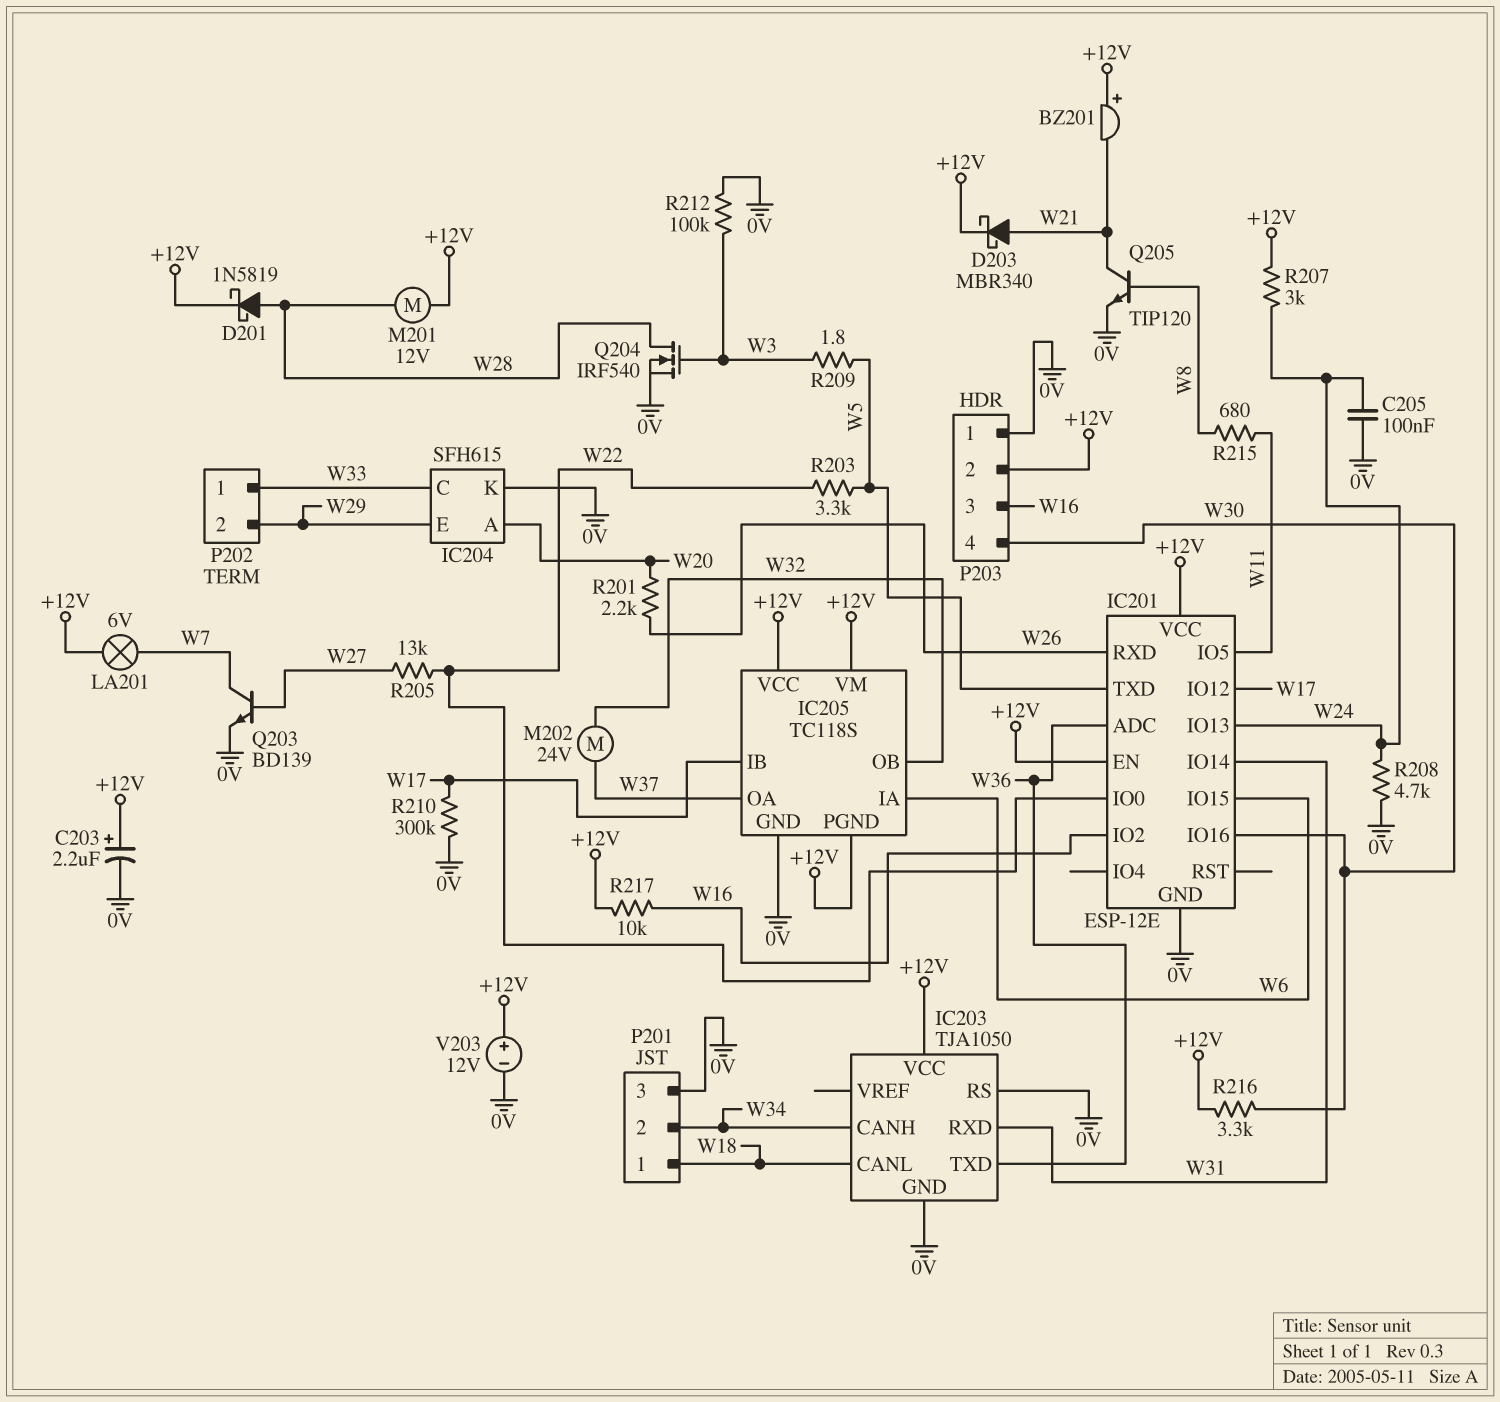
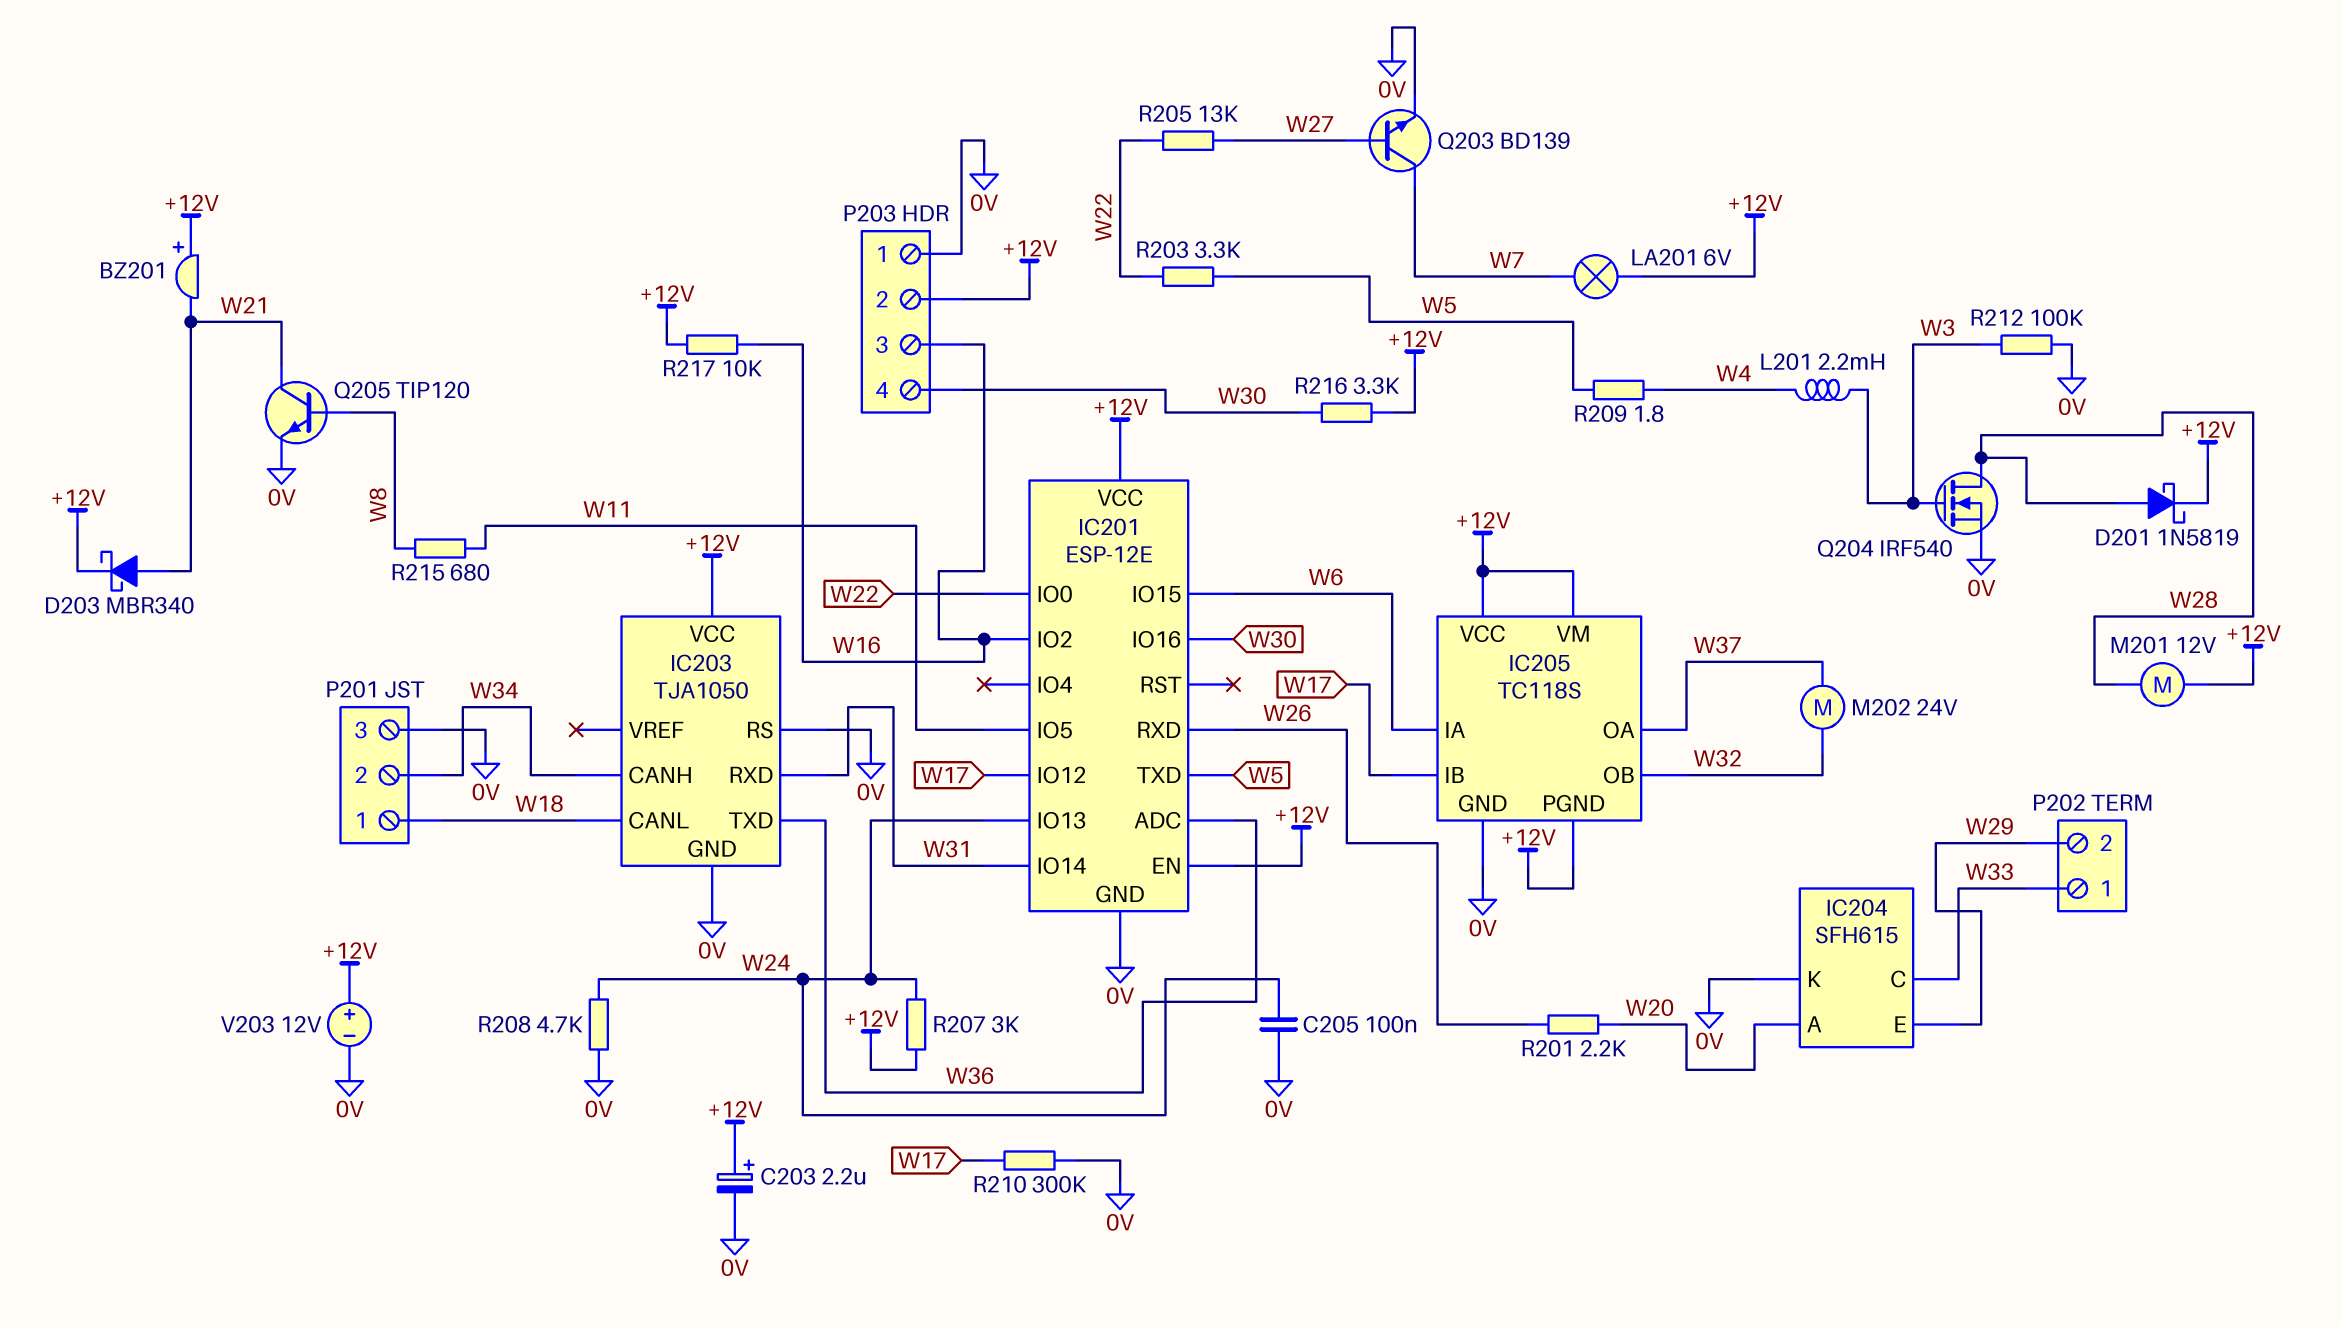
L201: none -> 2.2mH (W3, W4)
R209: 1.8 (W3, W5) -> 1.8 (W4, W5)

